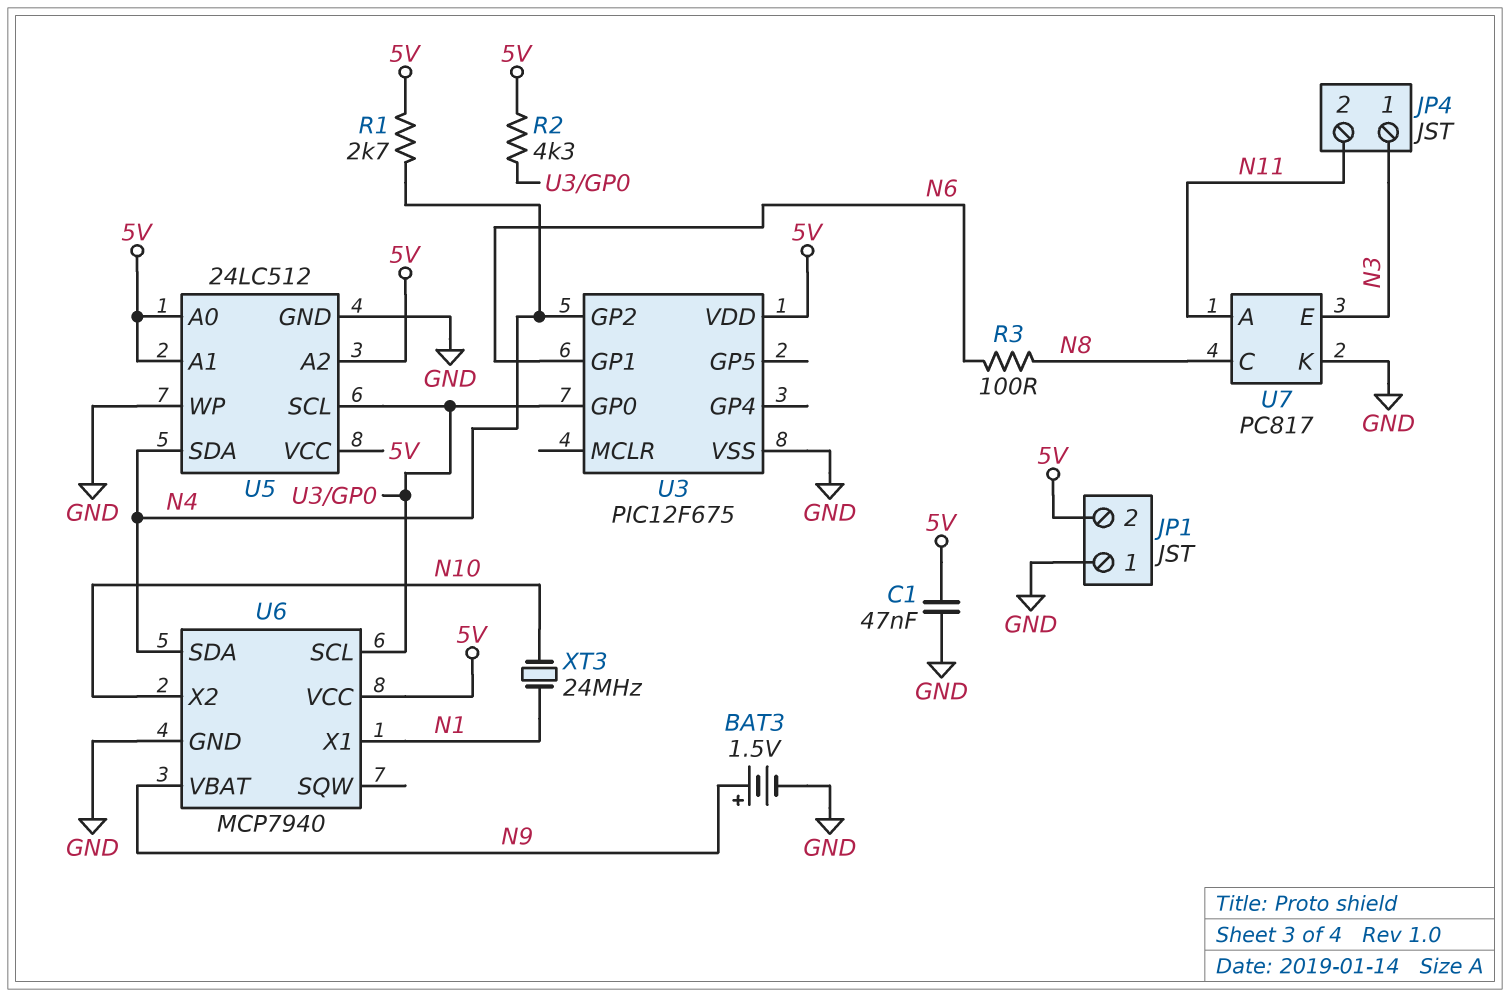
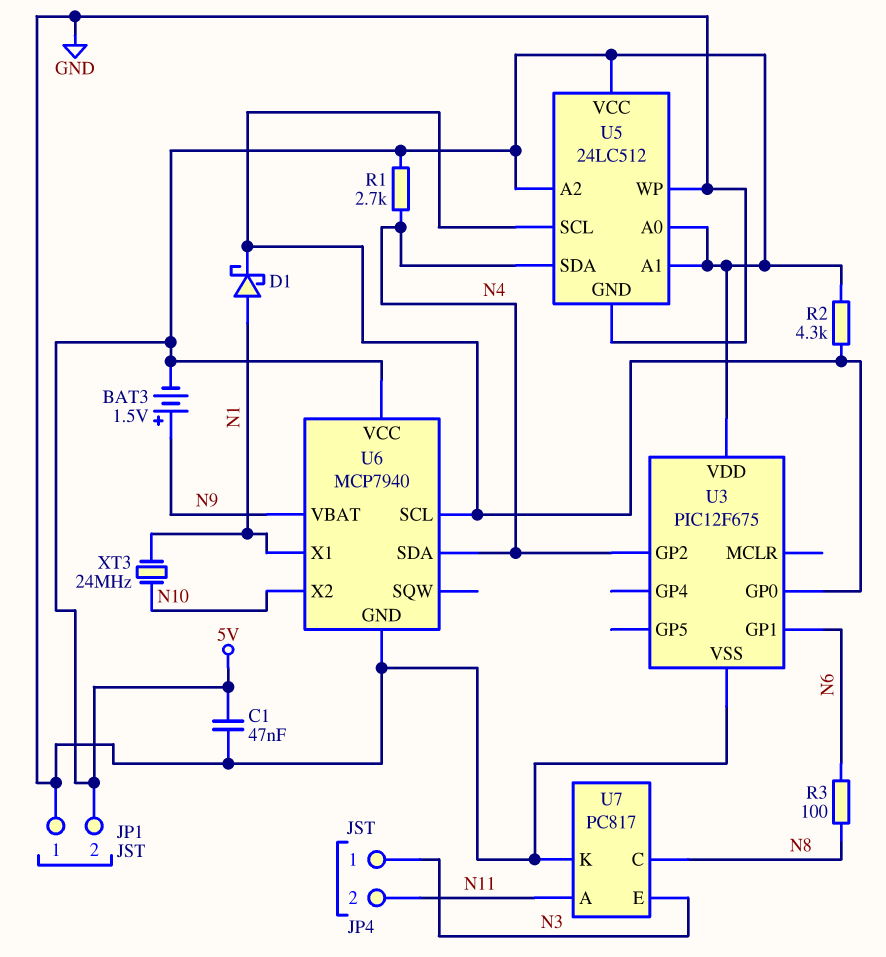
BAT3: 1.5V (plus N9, minus GND) -> 1.5V (plus N9, minus 5V)
D1: none -> schottky (A N1, K U3/GP0)

